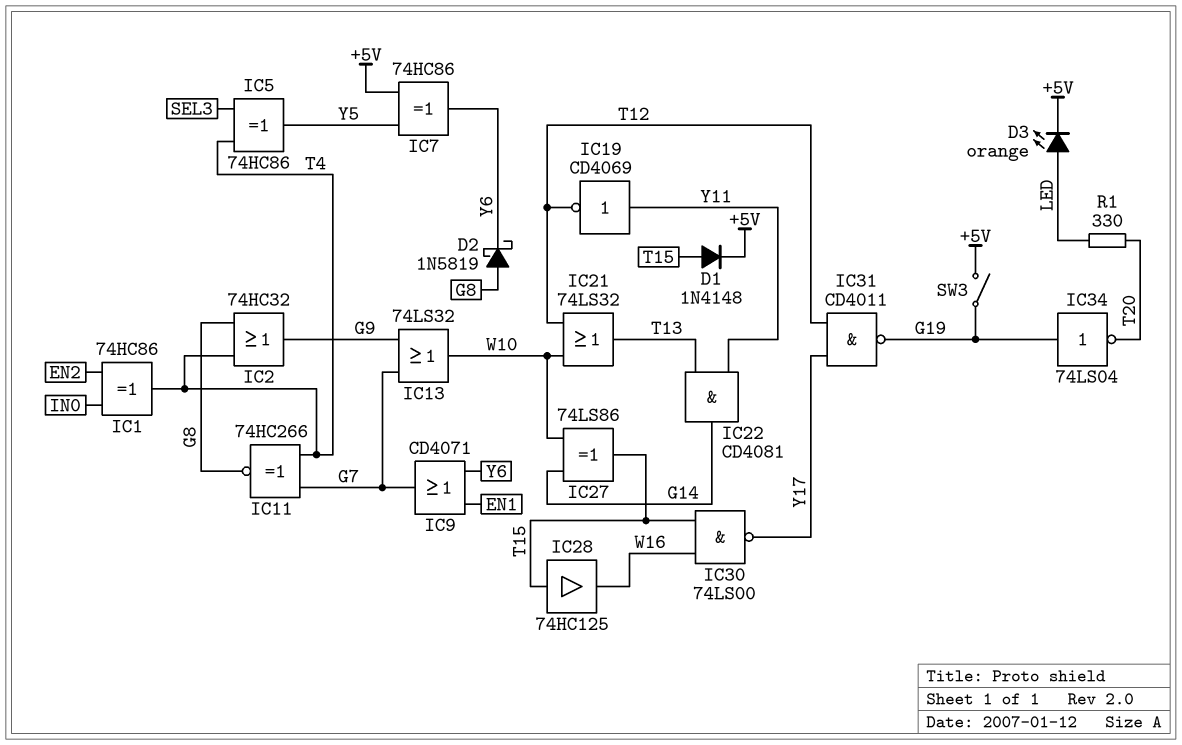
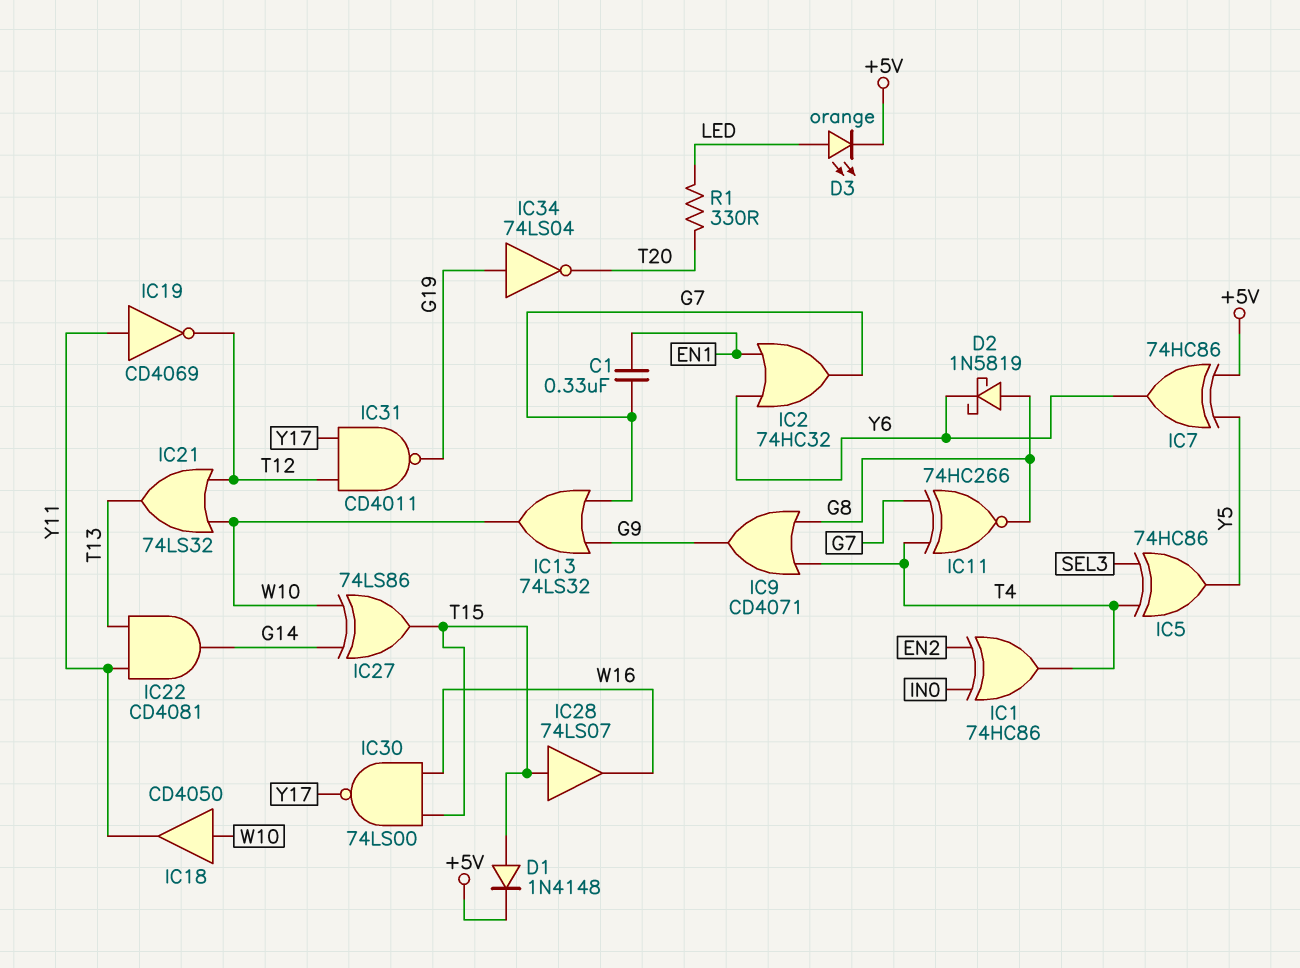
C1: none -> 330nF (EN1, G7)
IC2: OR 74HC32 (in G8, in T4, out G9) -> OR 74HC32 (in EN1, in Y6, out G7)
IC9: OR CD4071 (in EN1, in Y6, out G7) -> OR CD4071 (in G8, in T4, out G9)
IC18: none -> buffer CD4050 (in W10, out Y11)
IC28: buffer 74HC125 (in T15, out W16) -> buffer 74LS07 (in T15, out W16)
SW3: switch (+5V, G19) -> none

